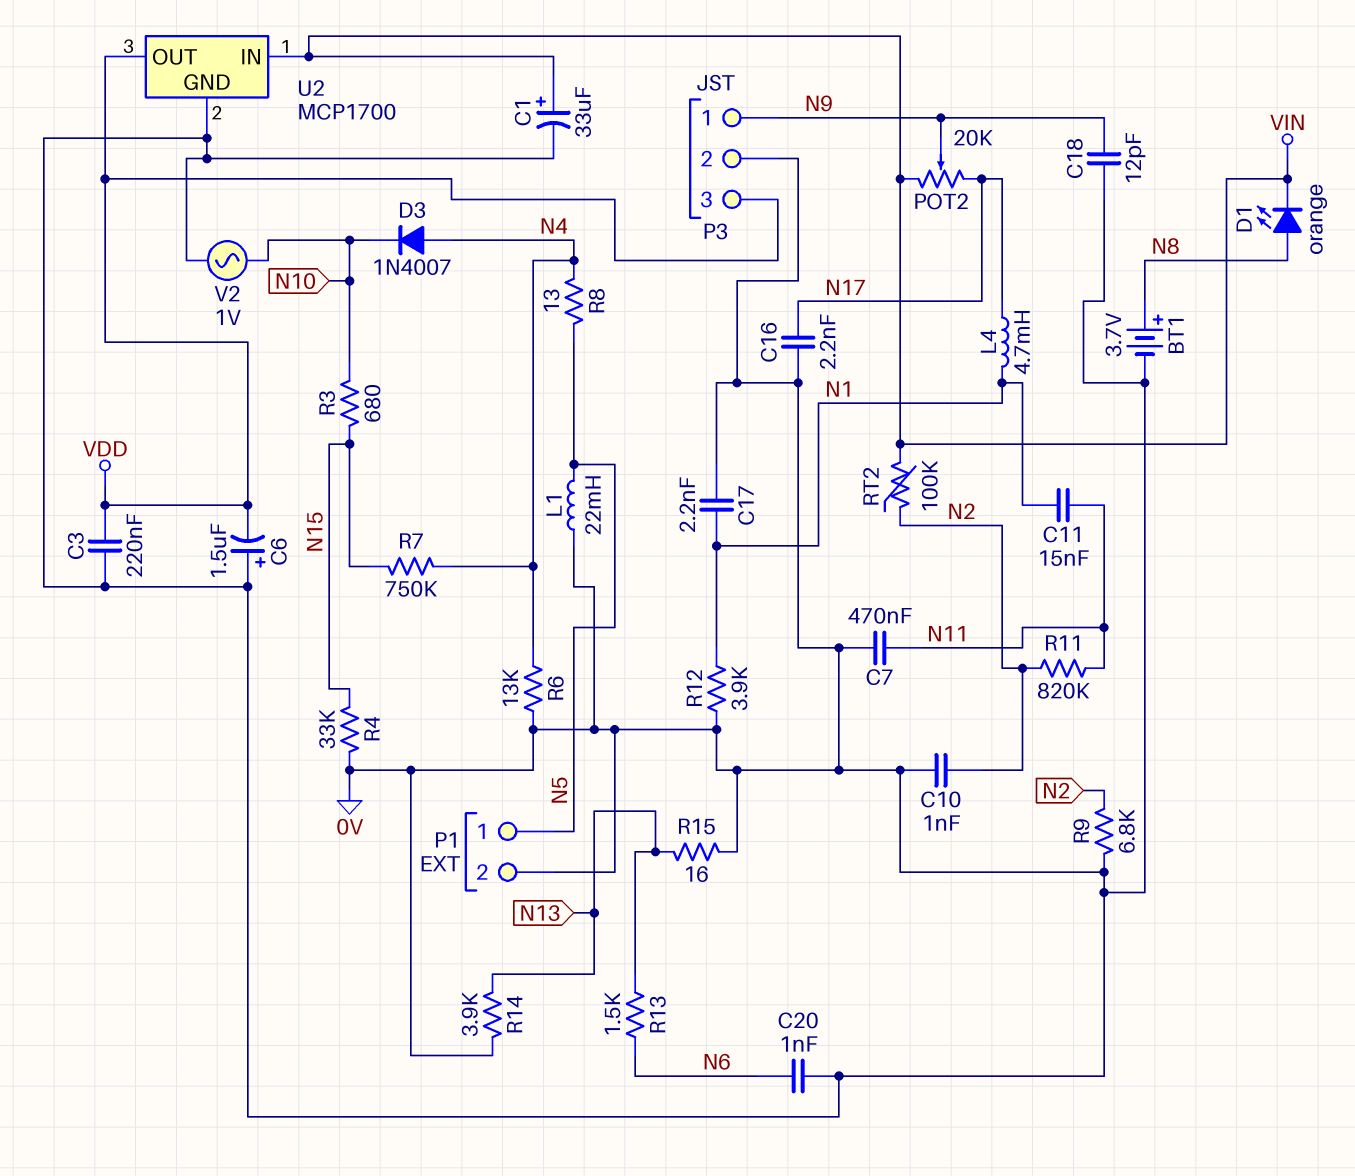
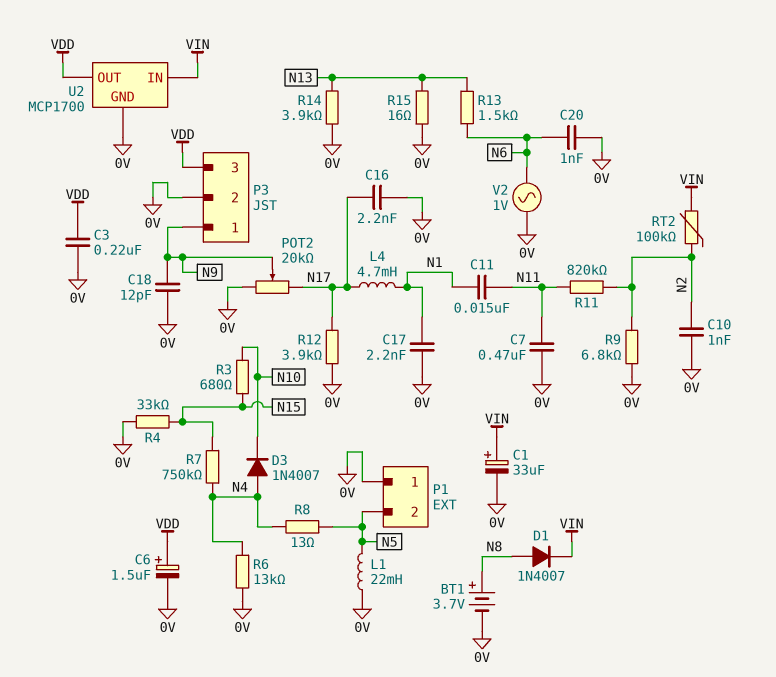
C6: 1.5uF (plus 0V, minus VDD) -> 1.5uF (plus VDD, minus 0V)
D1: LED orange (A N8, K VIN) -> diode 1N4007 (A N8, K VIN)
P1 pin 1: N5 -> 0V
P1 pin 2: 0V -> N5
POT2: 20k (N17, VIN, wiper N9) -> 20k (0V, N17, wiper N9)
R12: 3.9k (0V, N1) -> 3.9k (0V, N17)
V2: AC 1V (0V, N10) -> AC 1V (0V, N6)

